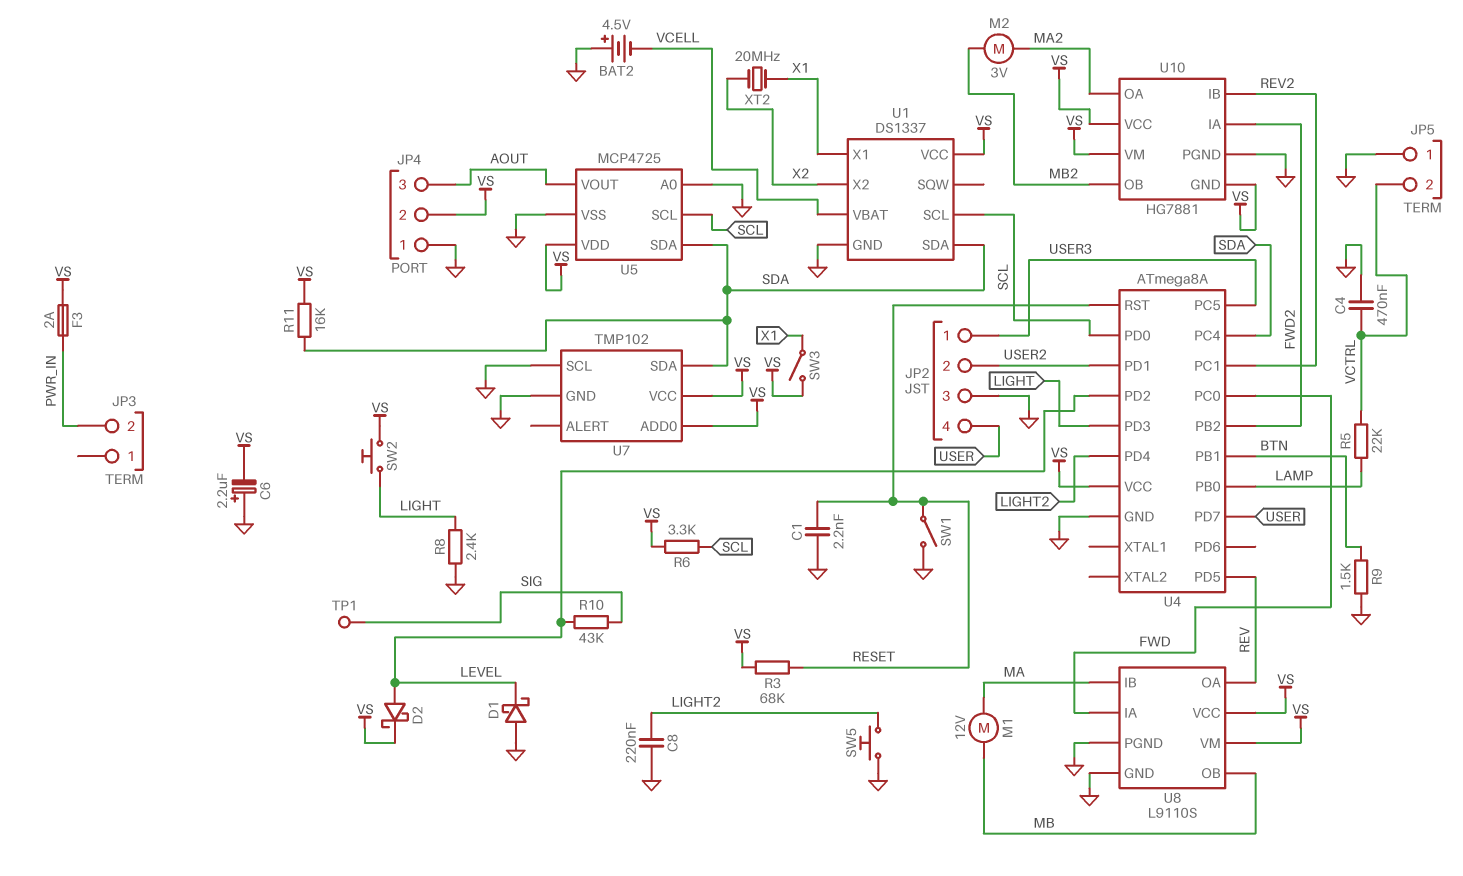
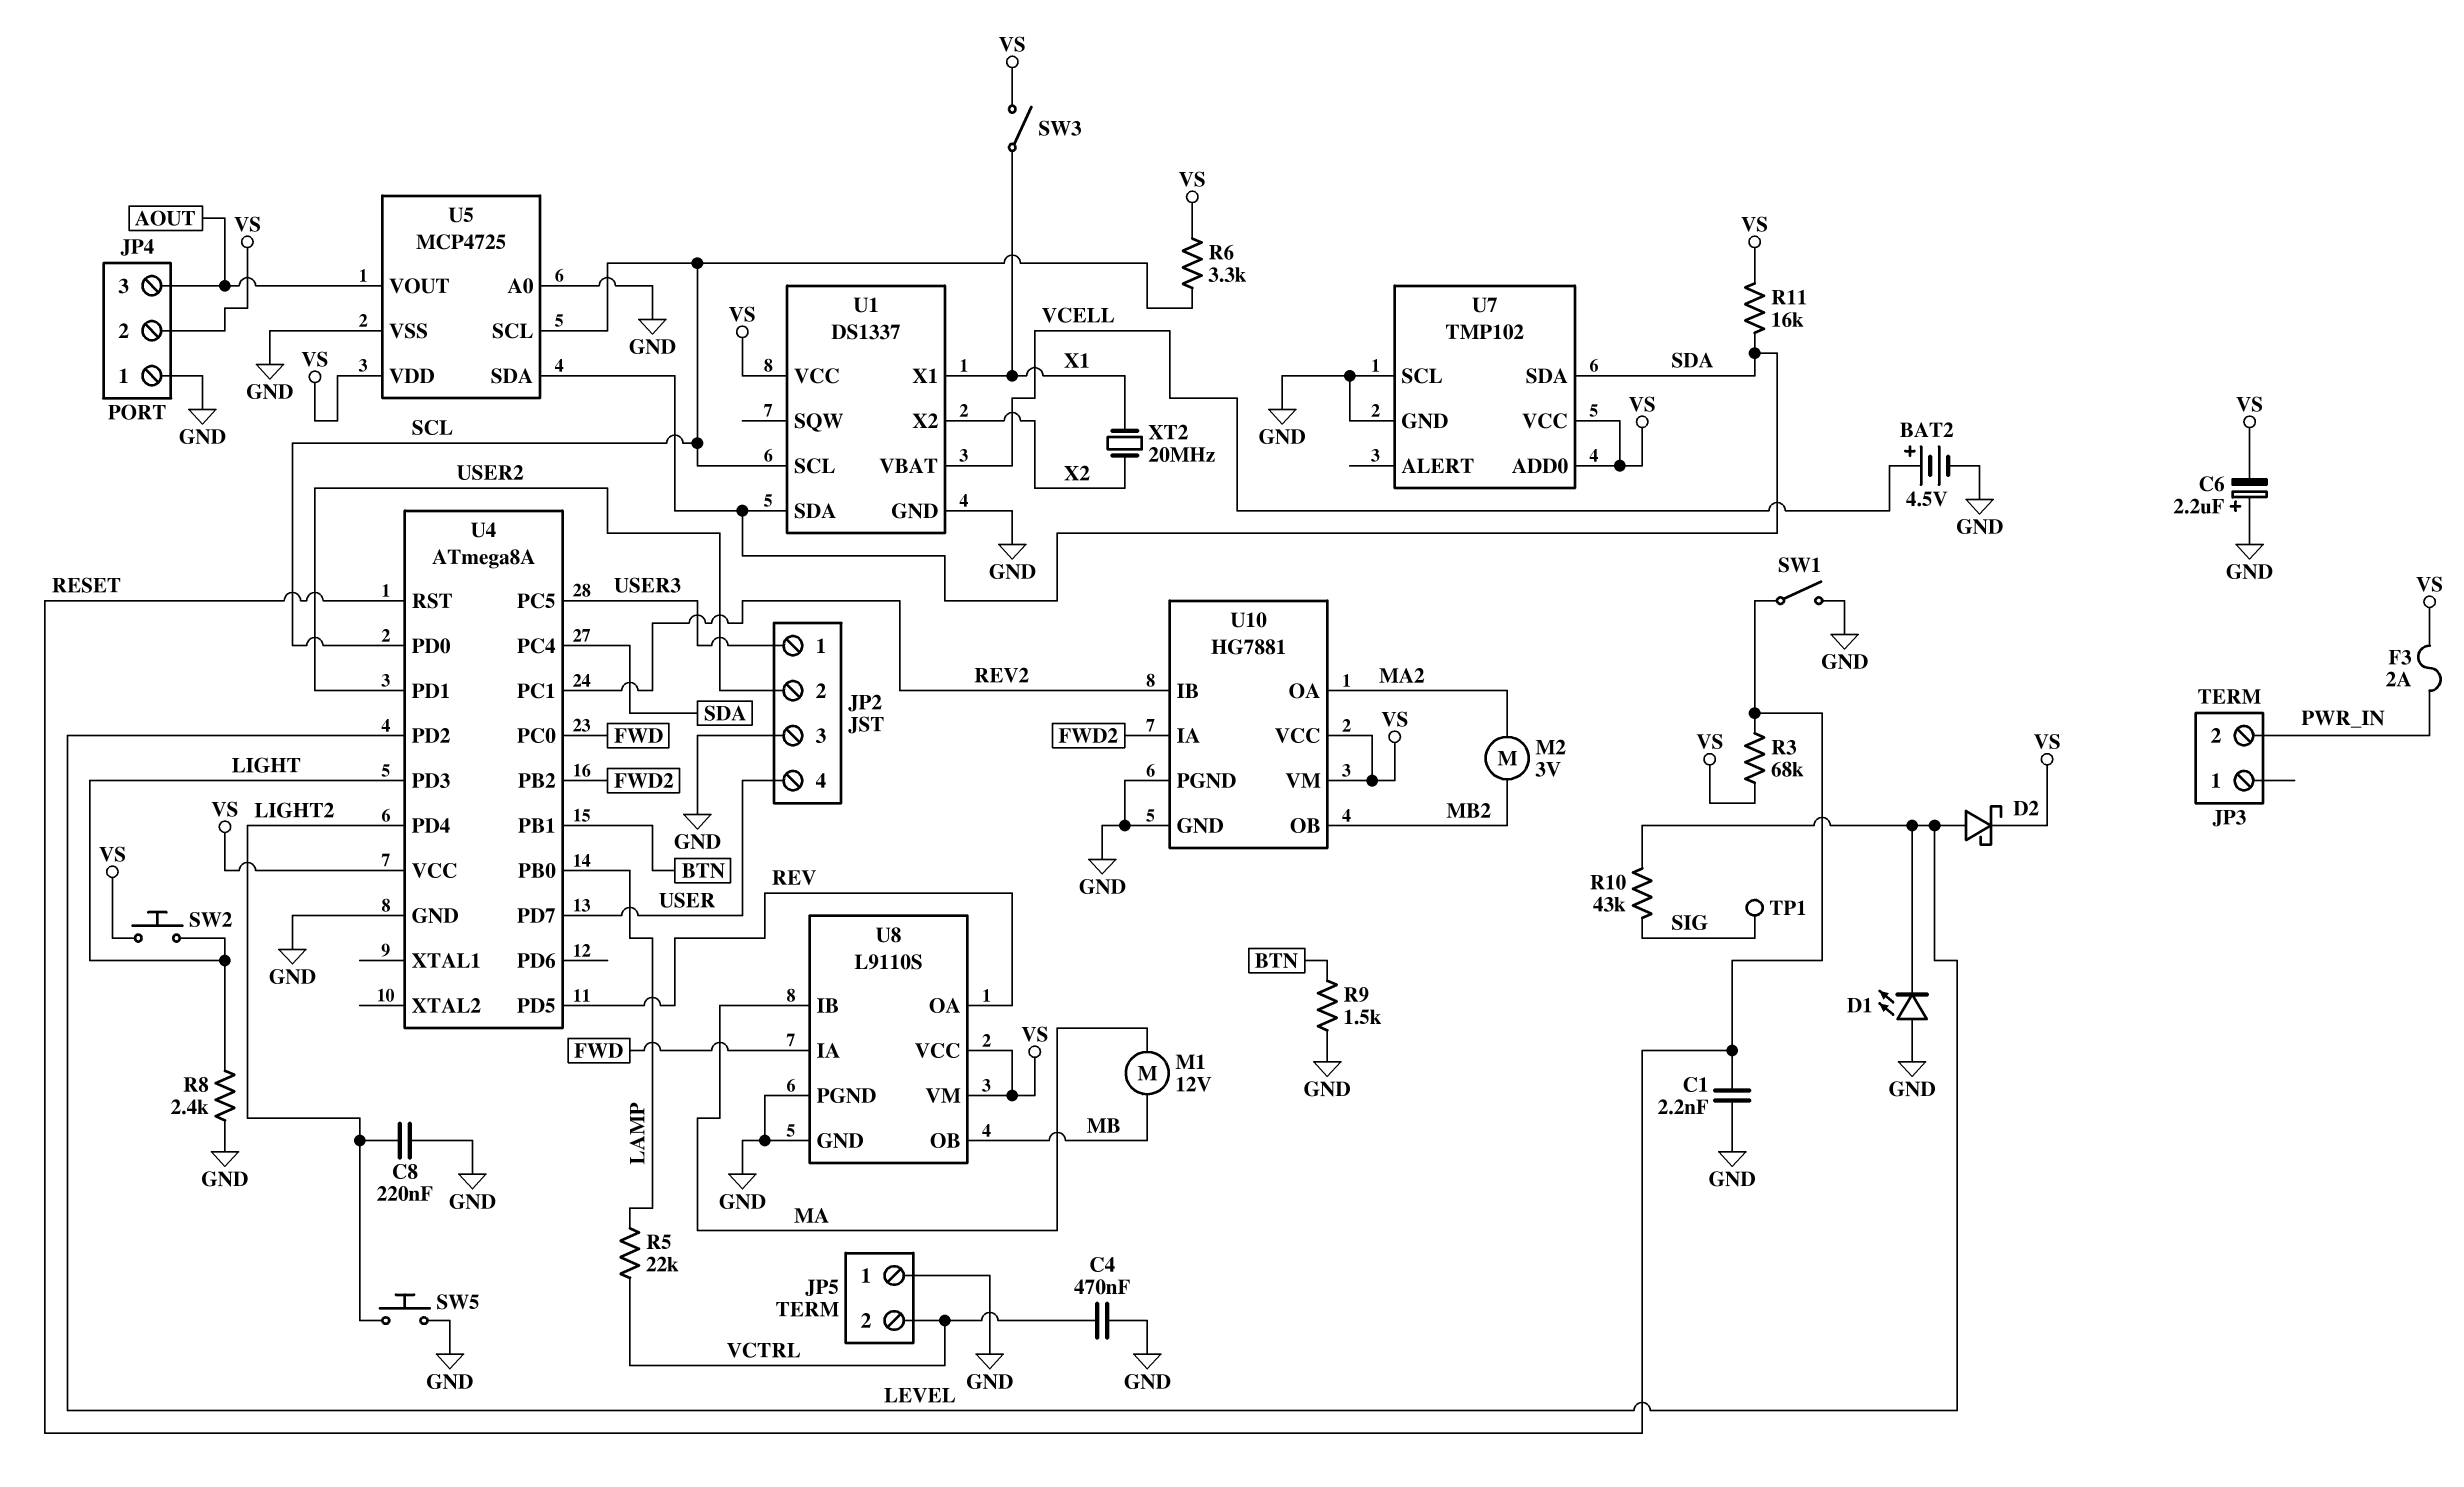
BAT2: 4.5V (plus GND, minus VCELL) -> 4.5V (plus VCELL, minus GND)
D1: schottky (A GND, K LEVEL) -> LED (A GND, K LEVEL)
U10 pin GND: VS -> GND

